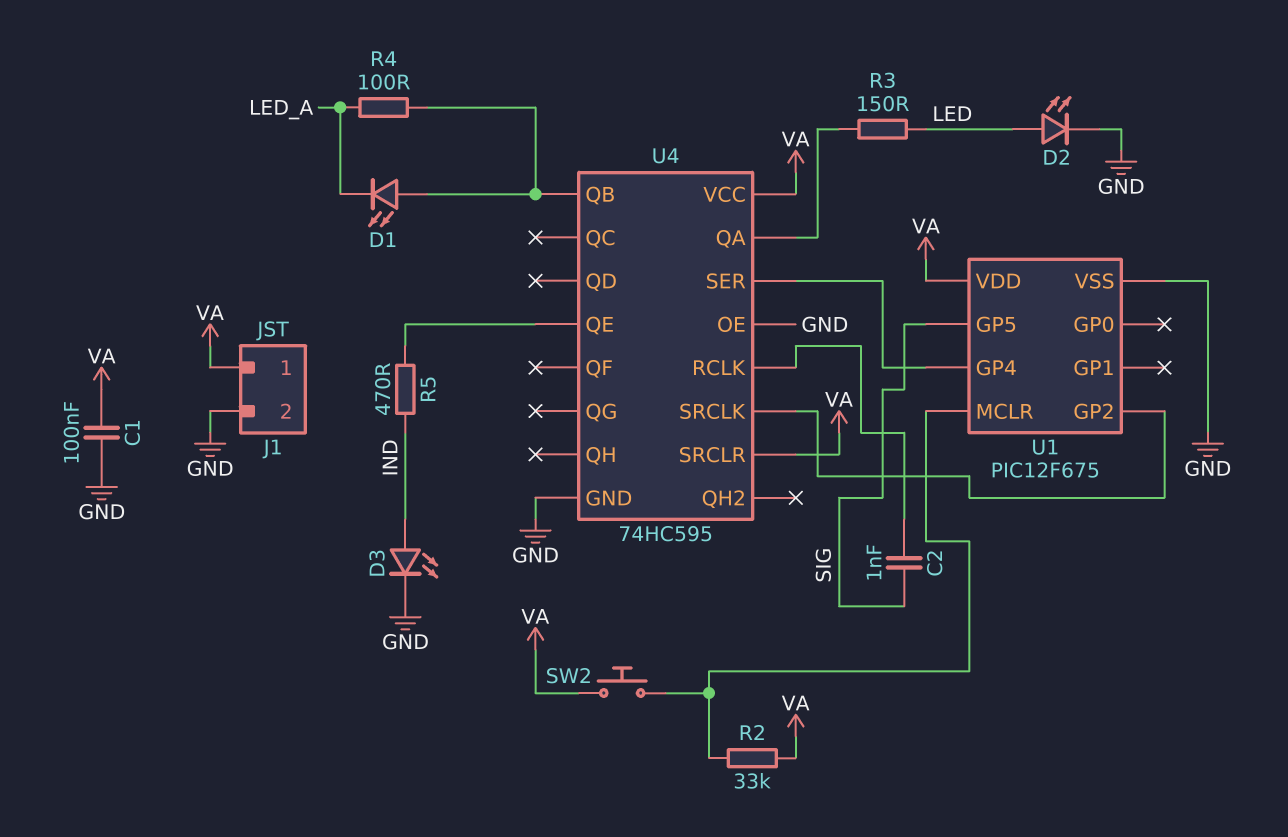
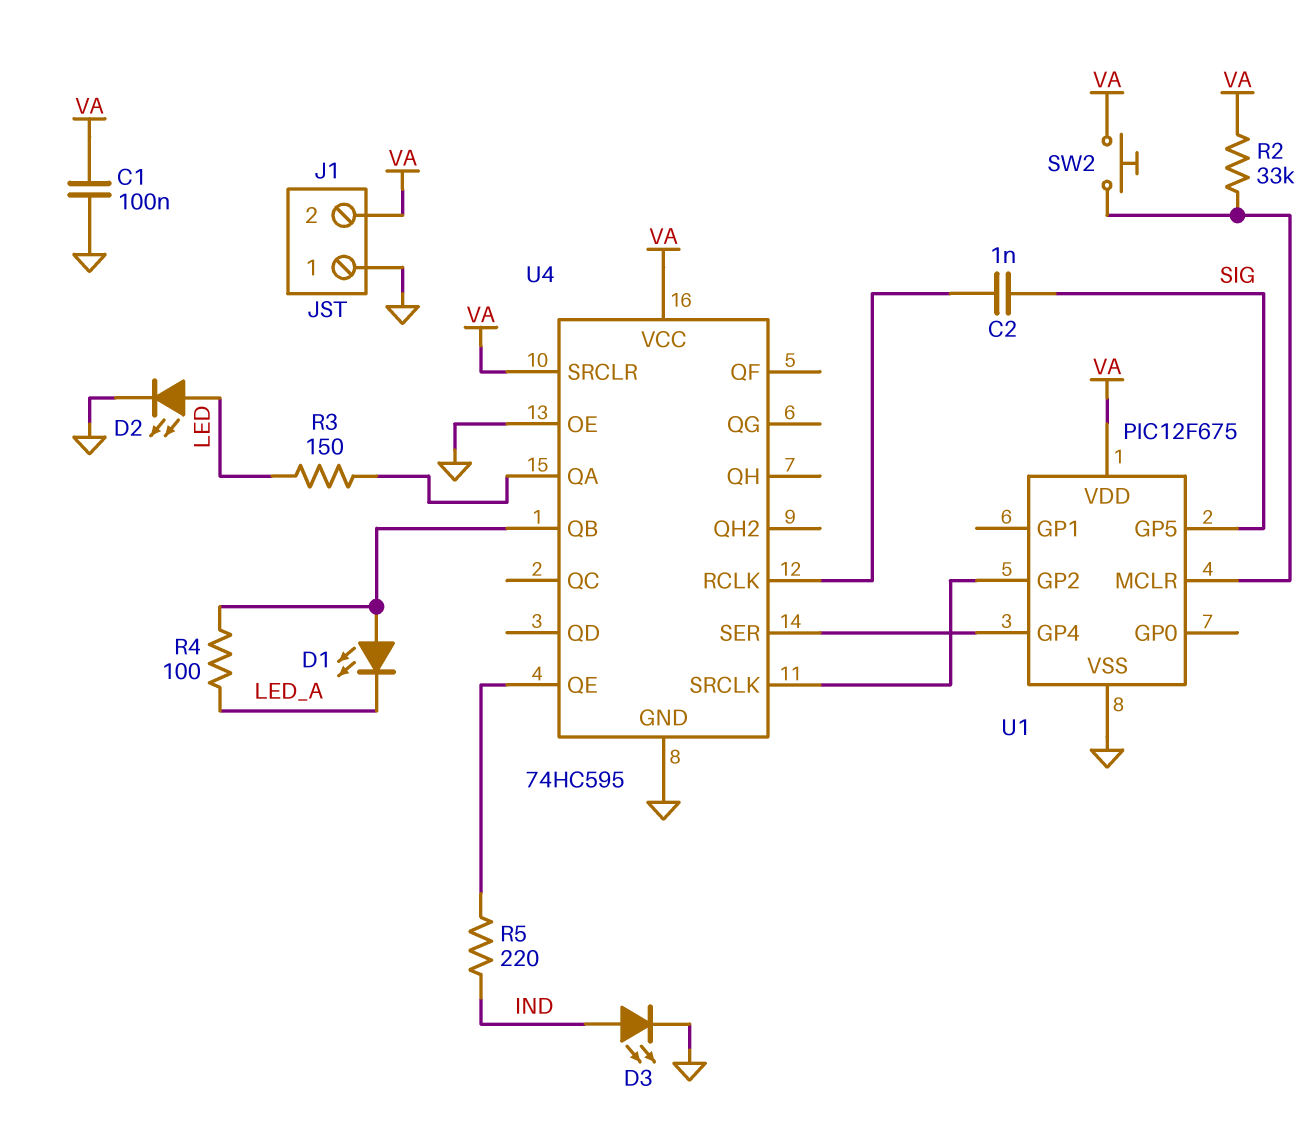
J1 pin 1: VA -> GND
J1 pin 2: GND -> VA
R5: 470 (IND, U4/QE) -> 220 (IND, U4/QE)

